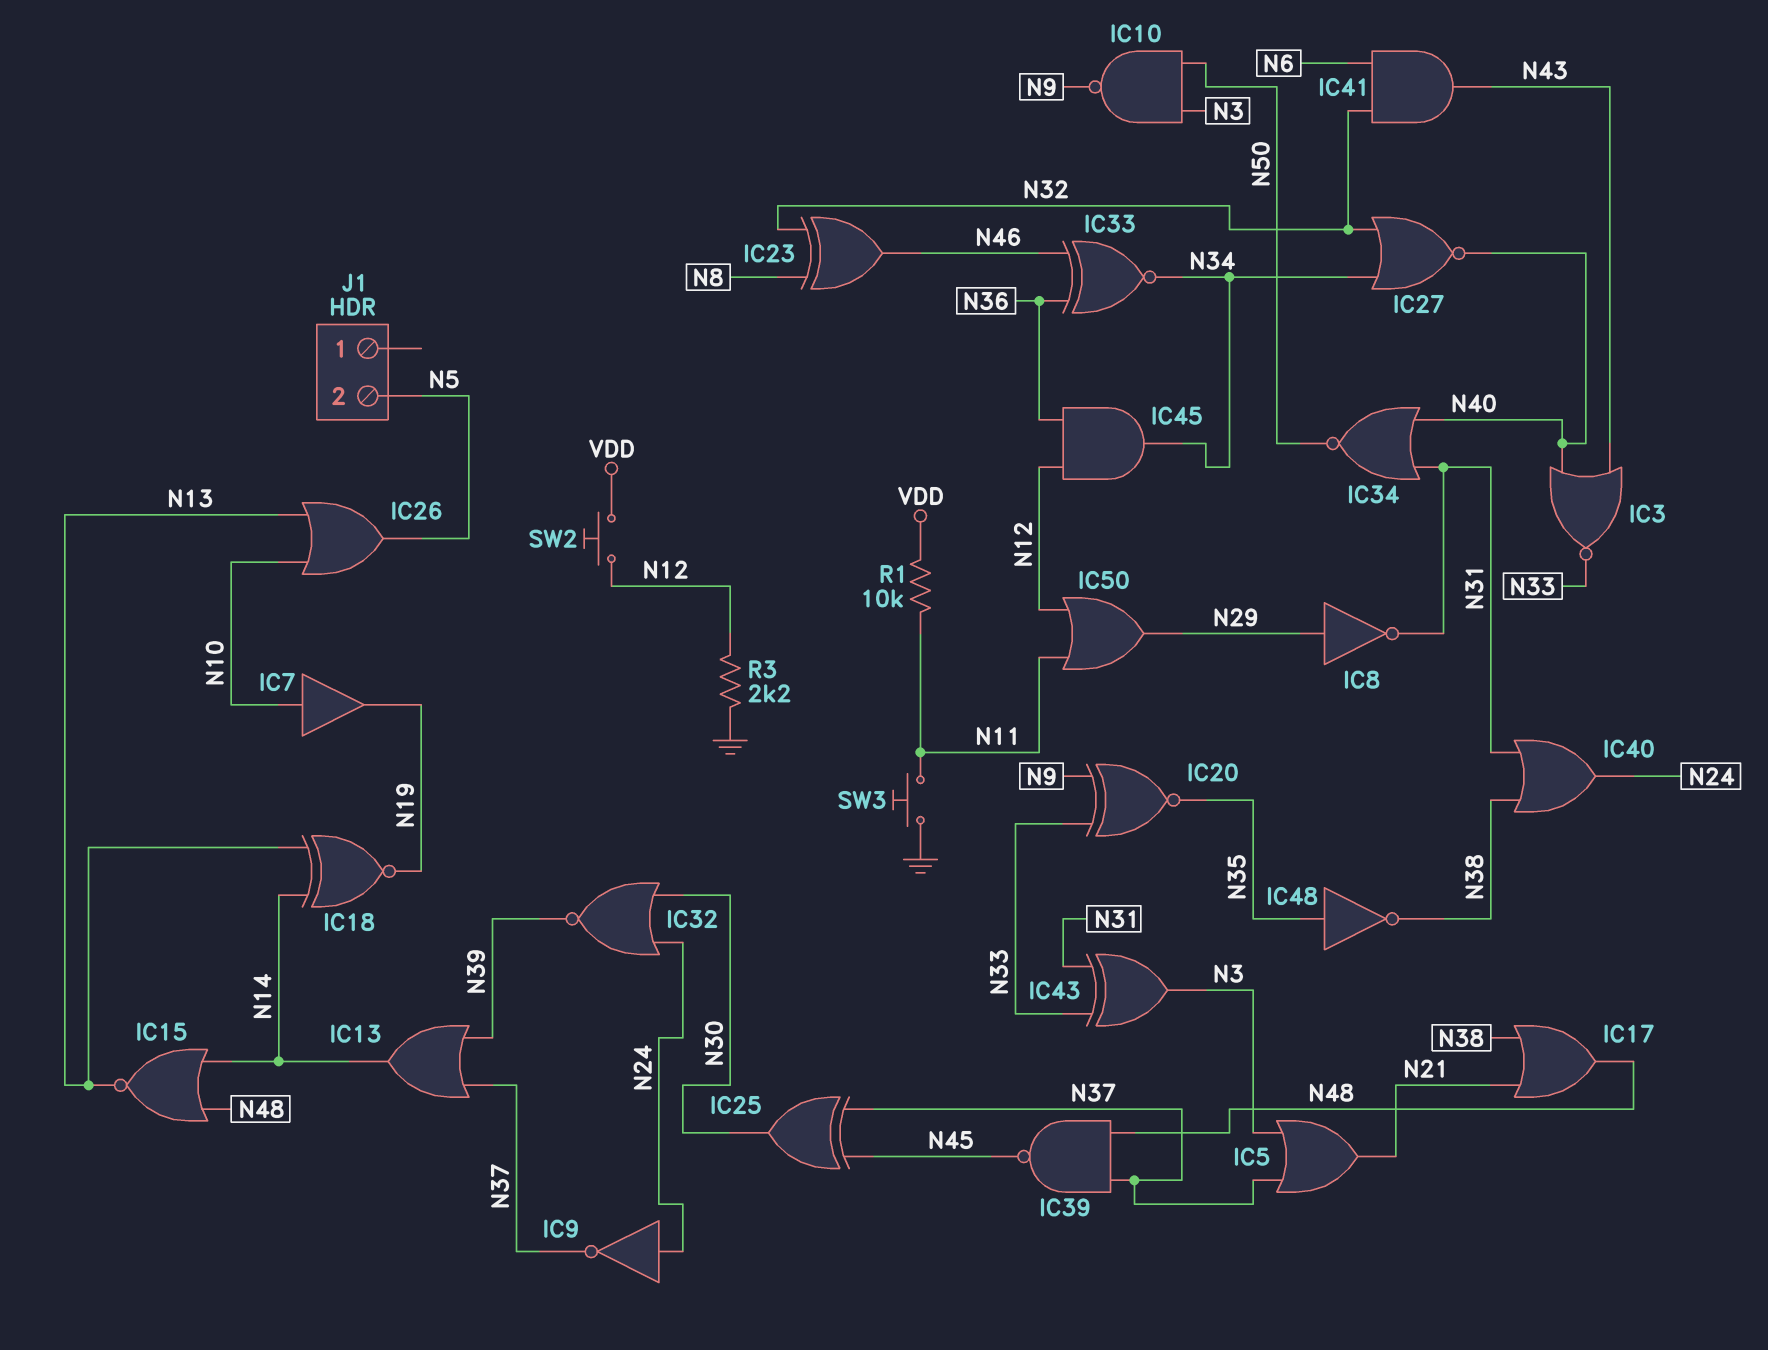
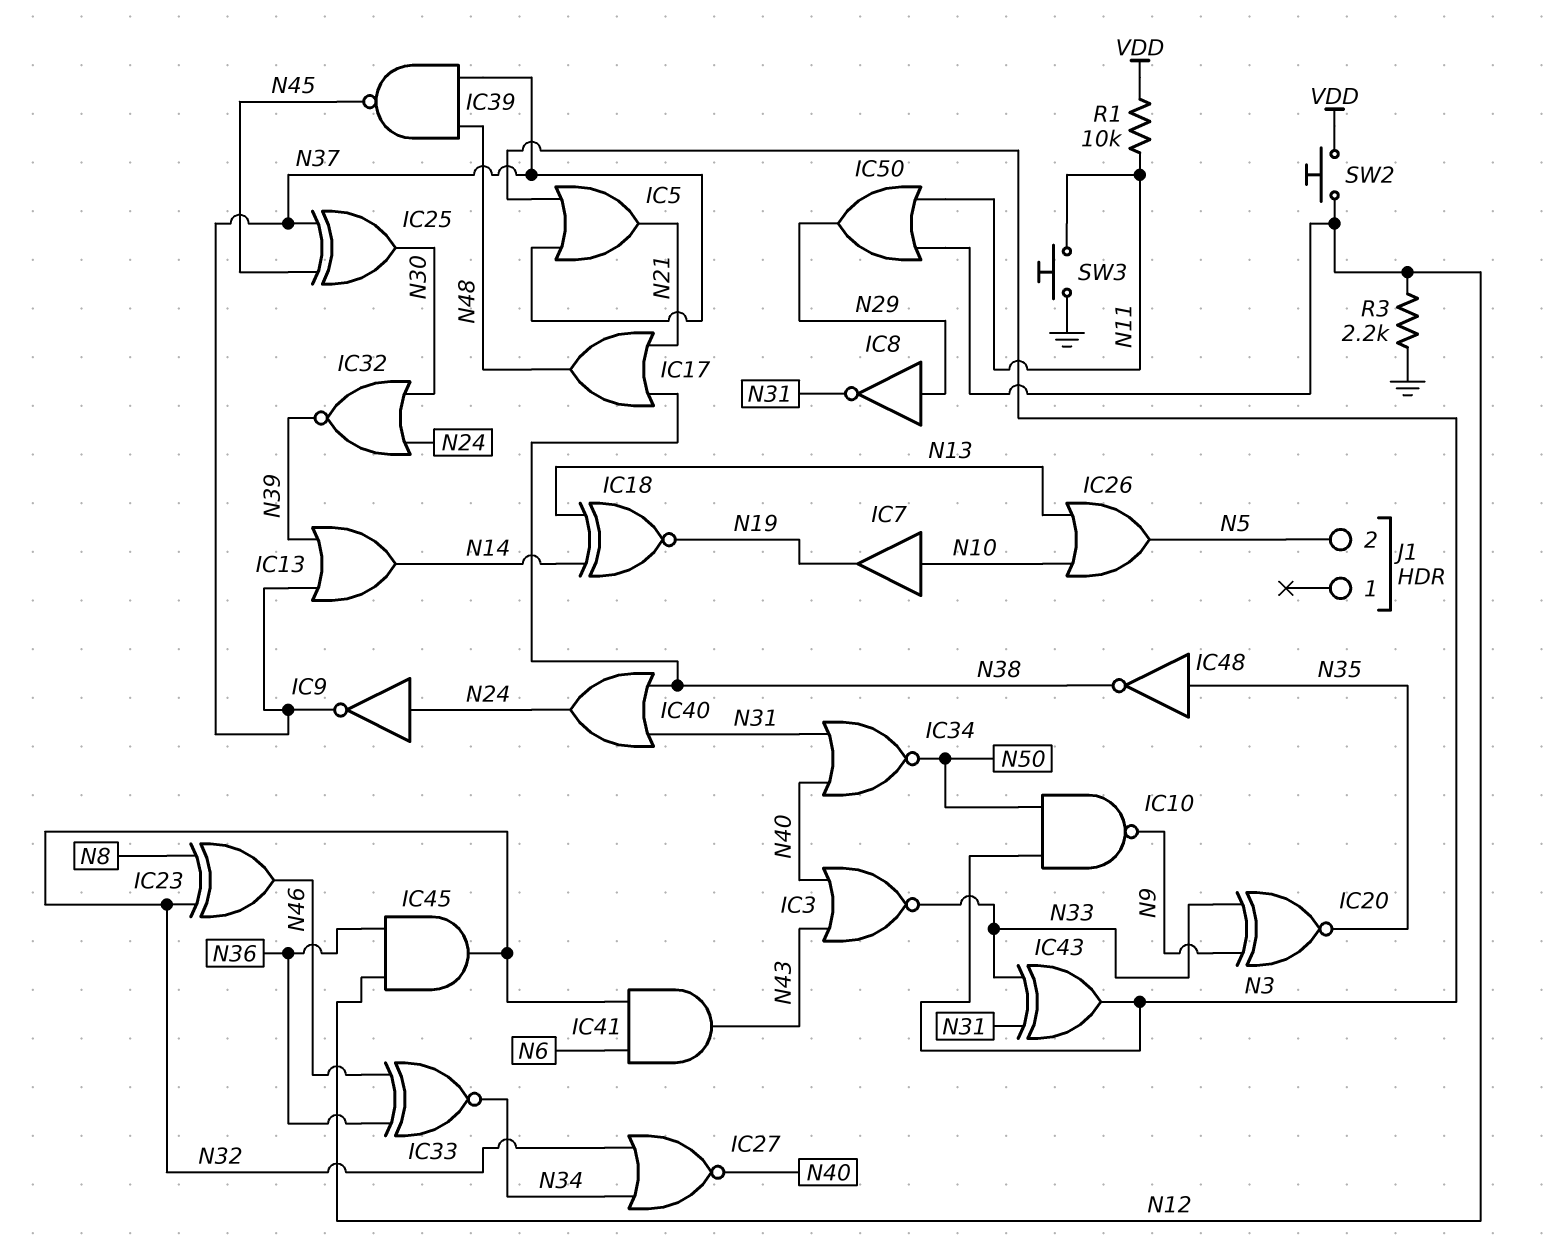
IC15: NOR (in N14, in N48, out N13) -> none
IC45: AND (in N12, in N36, out N34) -> AND (in N12, in N36, out N32)

